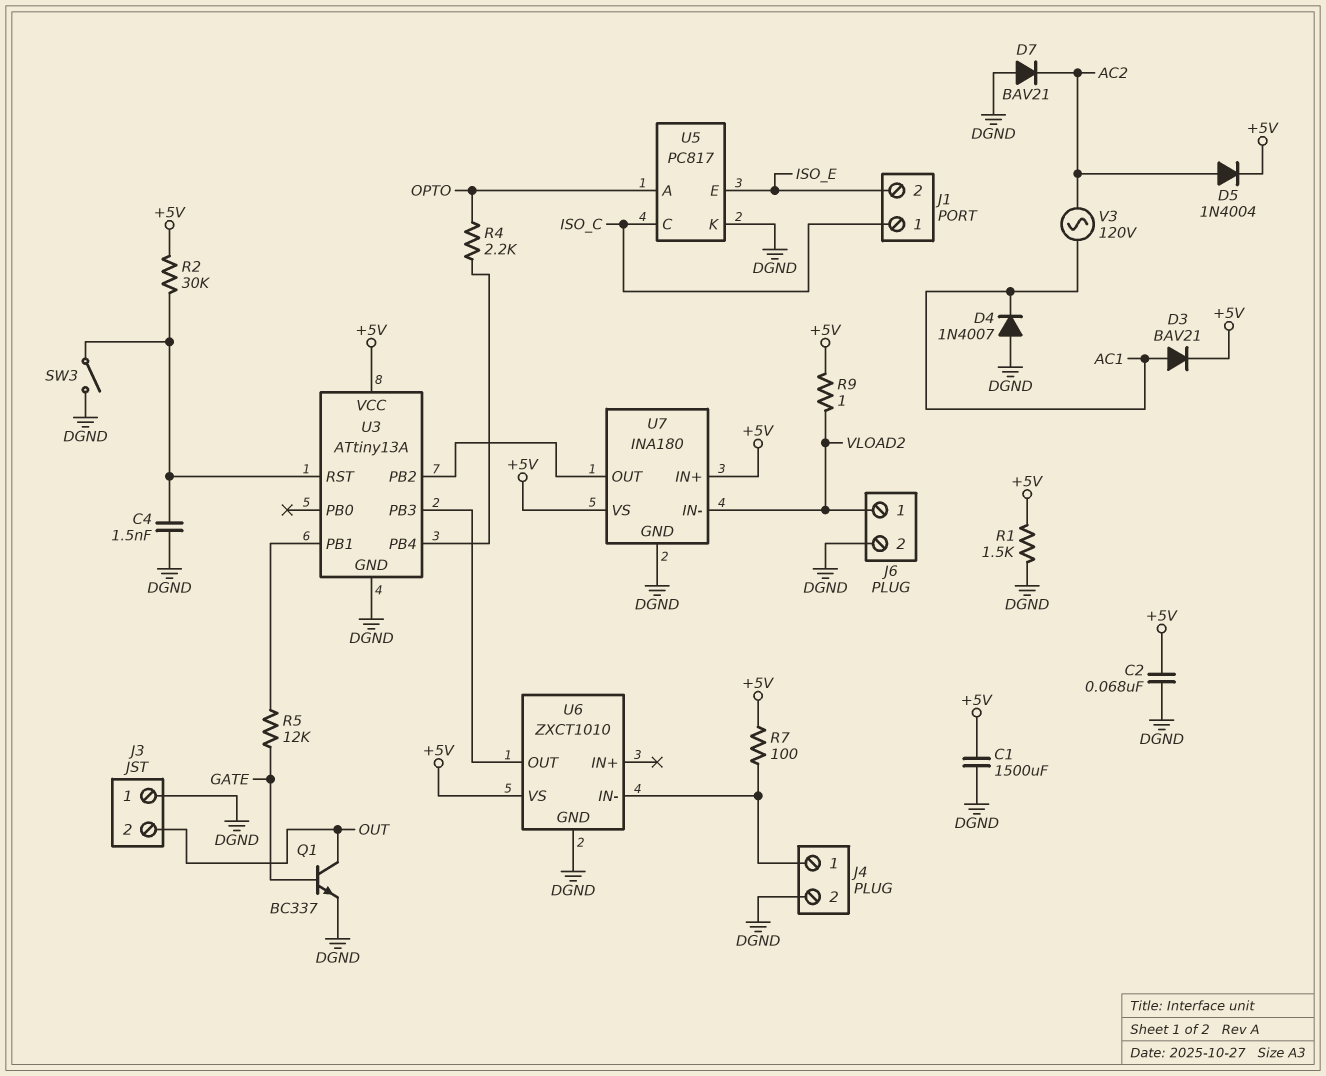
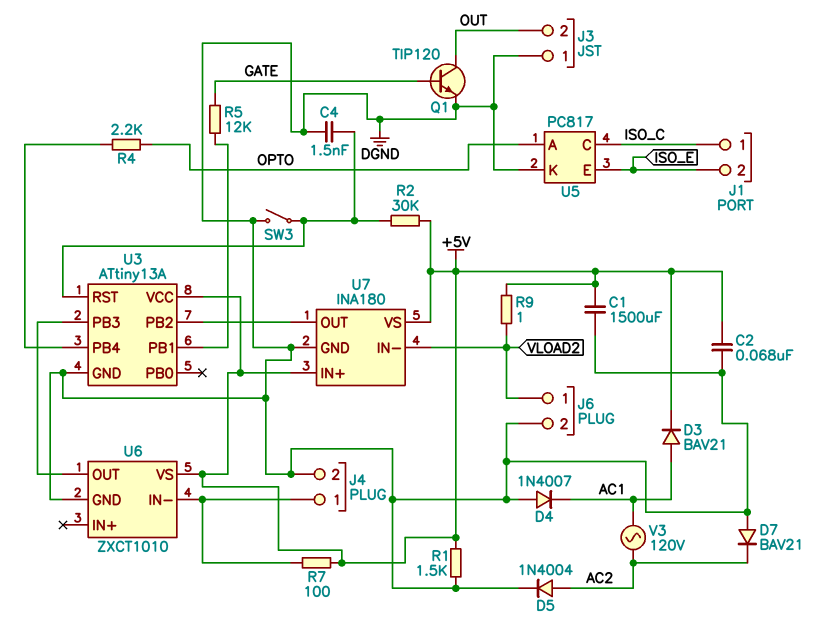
D5: diode 1N4004 (A AC2, K +5V) -> diode 1N4004 (A AC2, K DGND)
Q1: NPN BC337 (B GATE, C OUT, E DGND) -> NPN TIP120 (B GATE, C OUT, E DGND)

